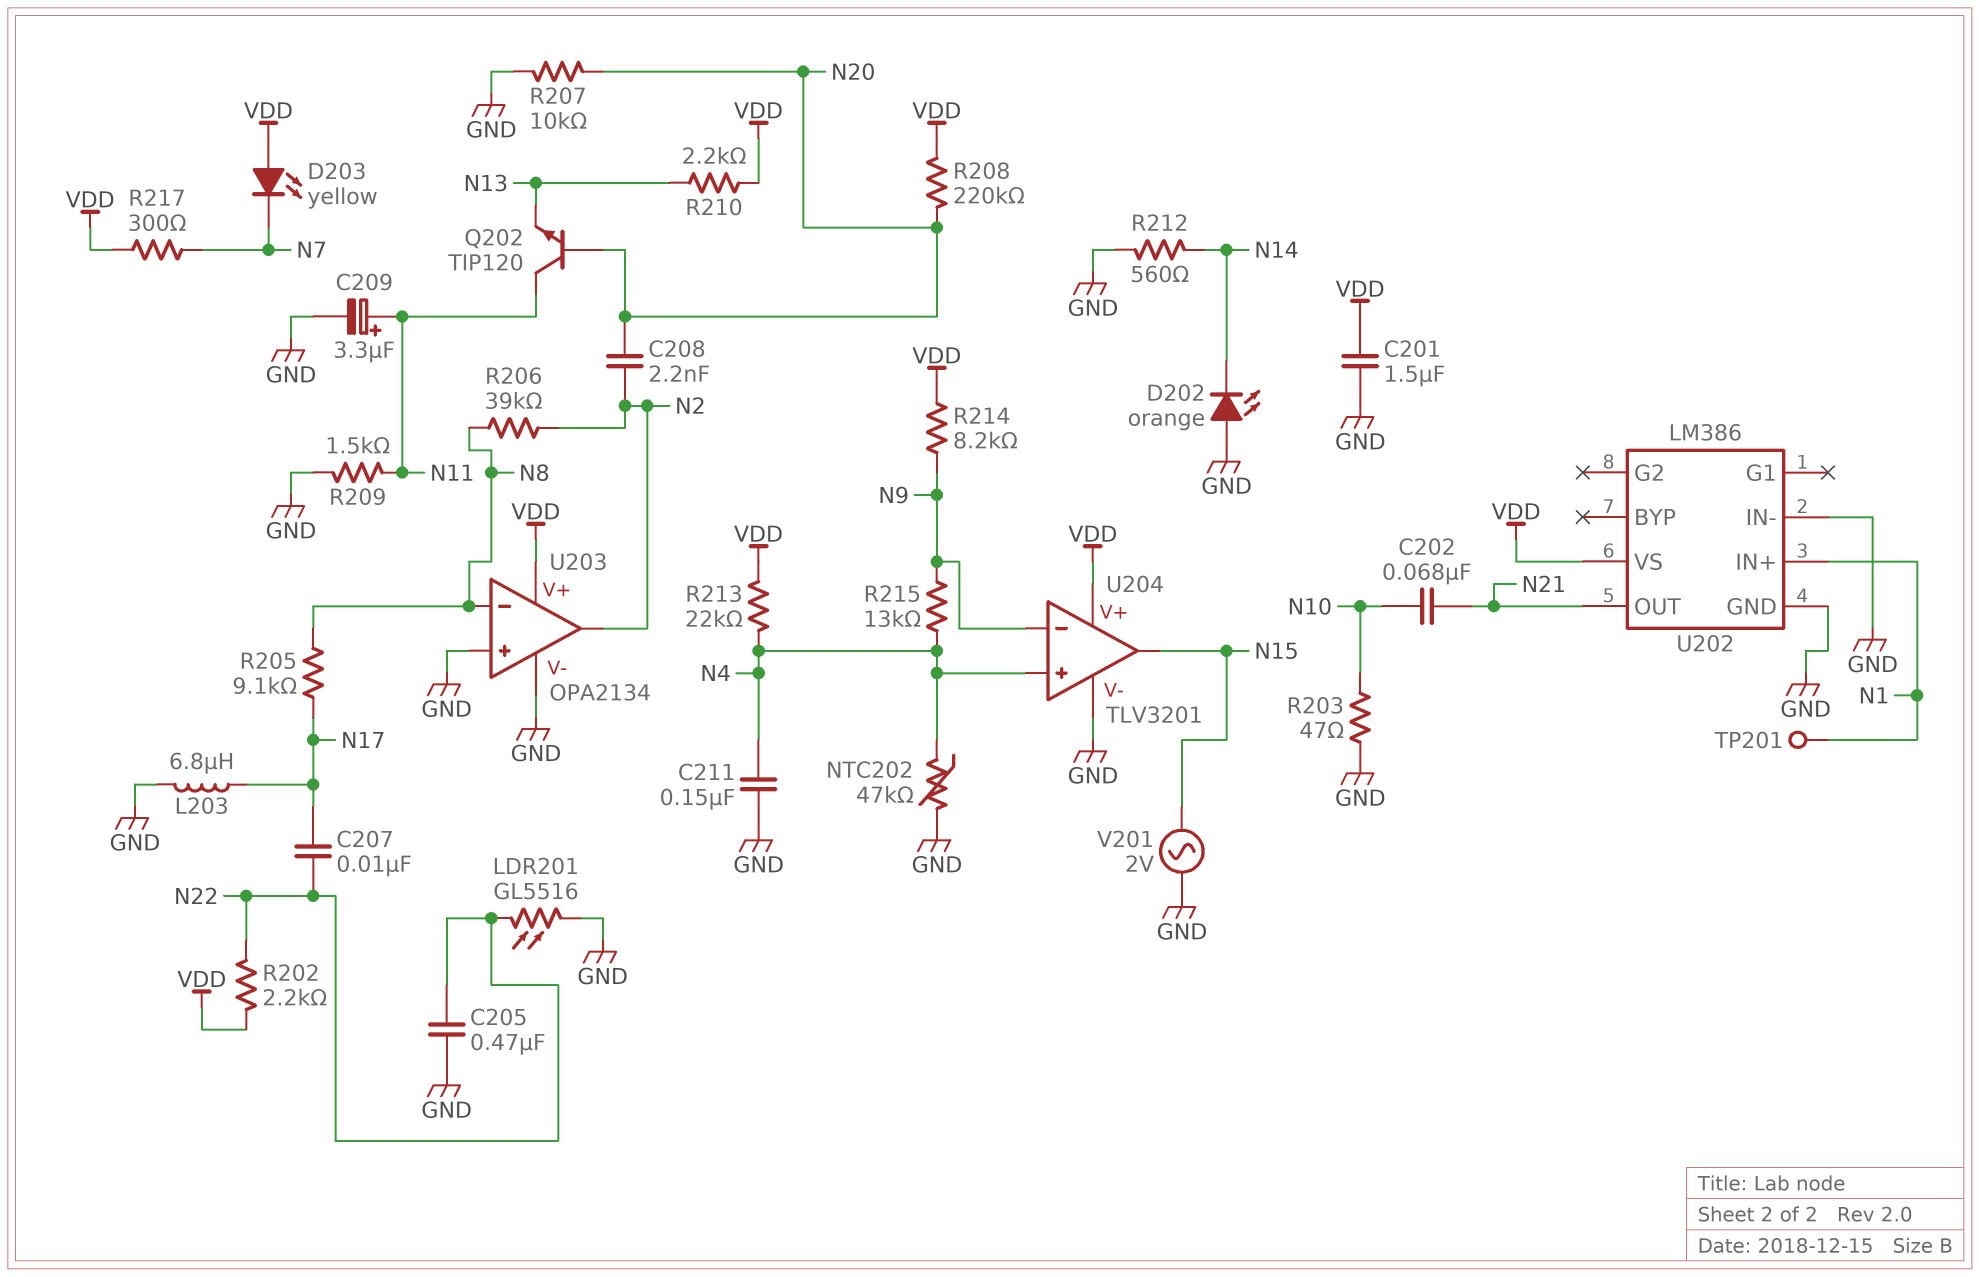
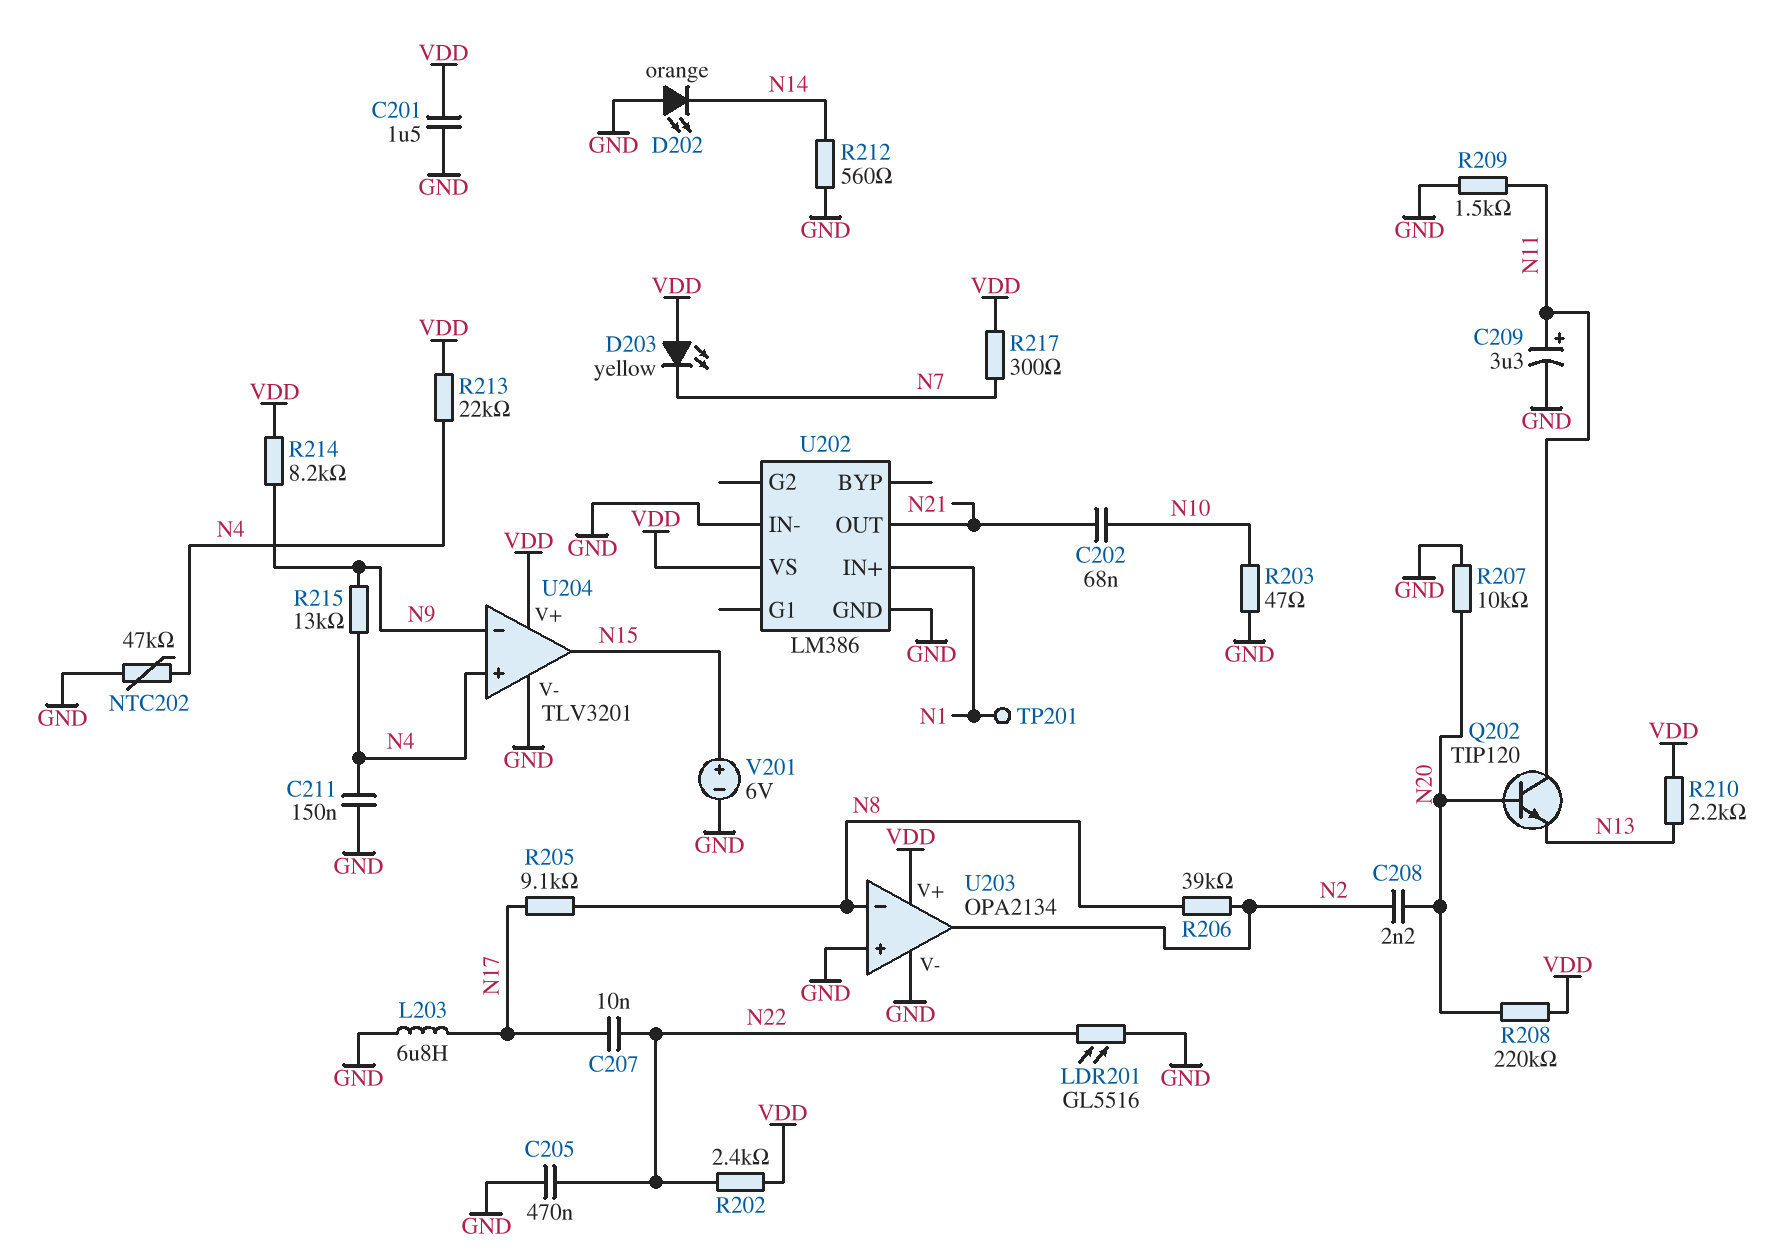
R202: 2.2k (N22, VDD) -> 2.4k (N22, VDD)
V201: AC 2V (GND, N15) -> 6V (plus N15, minus GND)

